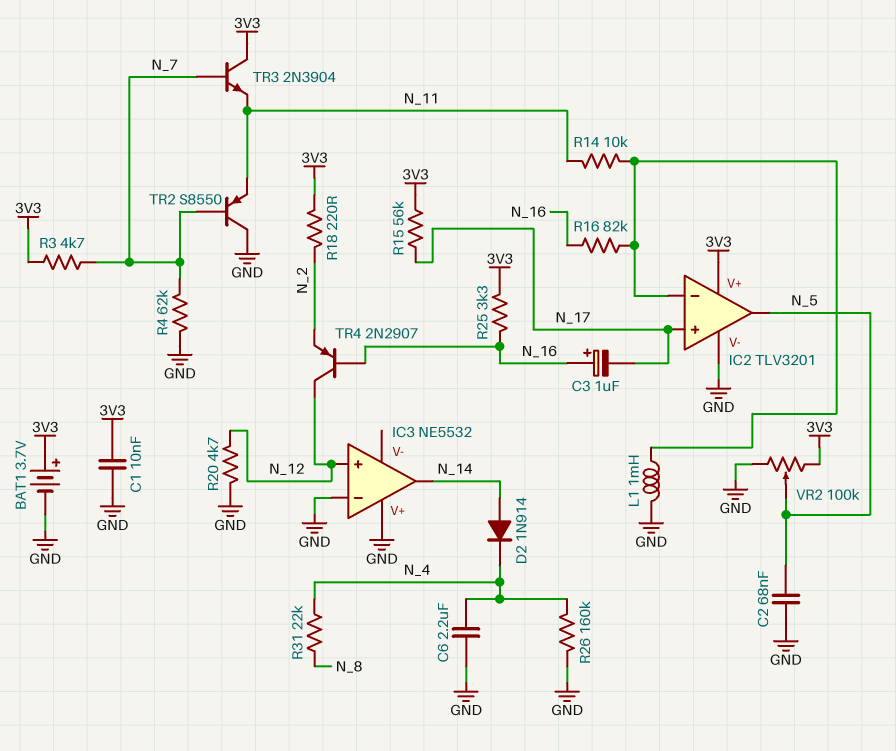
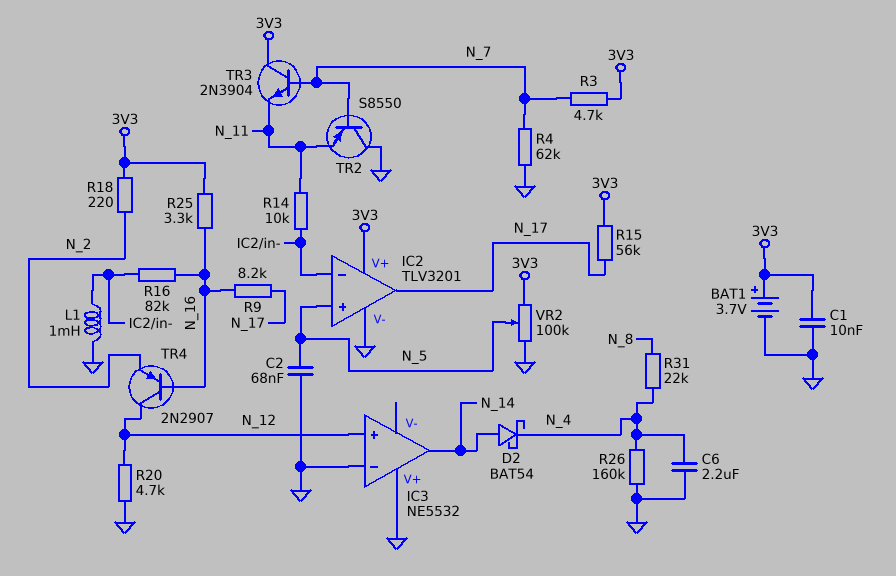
C3: 1uF (plus N_16, minus N_17) -> none
D2: diode 1N914 (A N_14, K N_4) -> schottky BAT54 (A N_14, K N_4)
IC2 pin in+: N_17 -> N_5
IC2 pin out: N_5 -> N_17
R9: none -> 8.2k (N_16, N_17)

